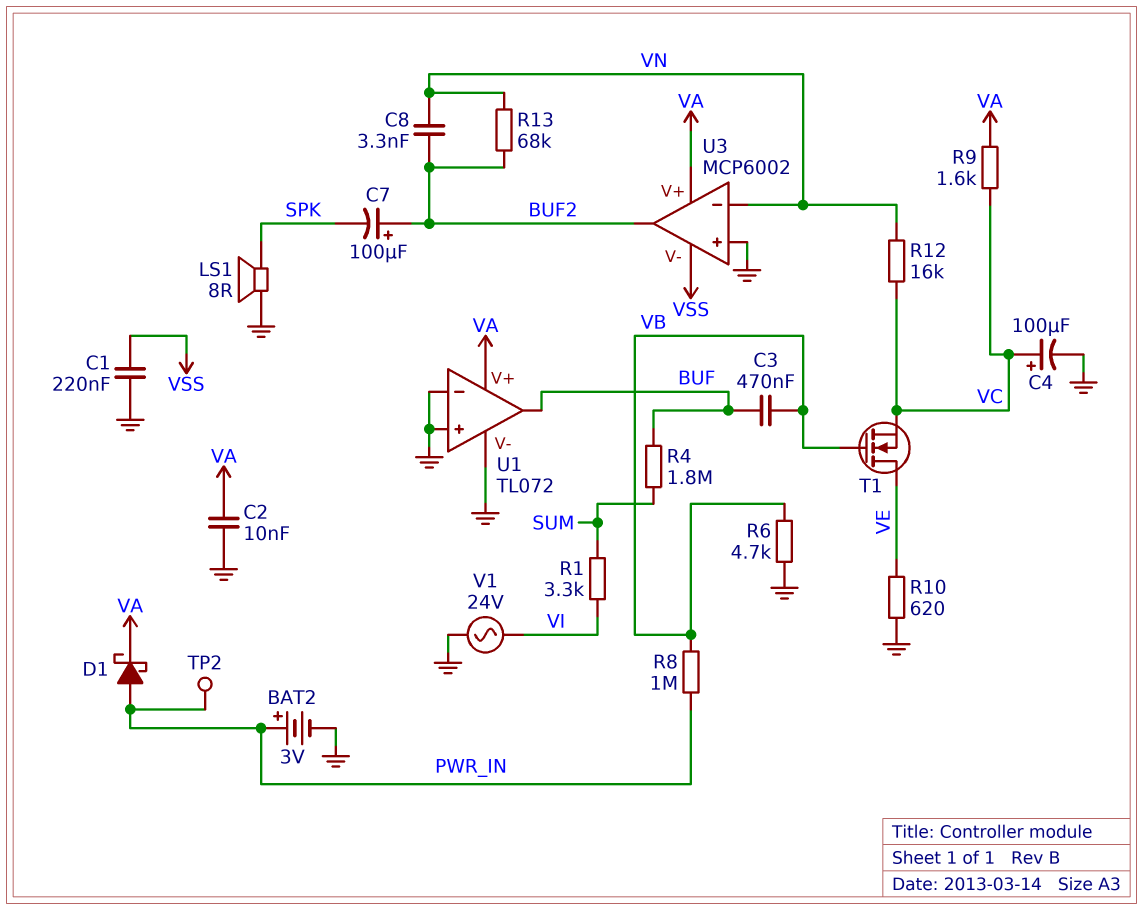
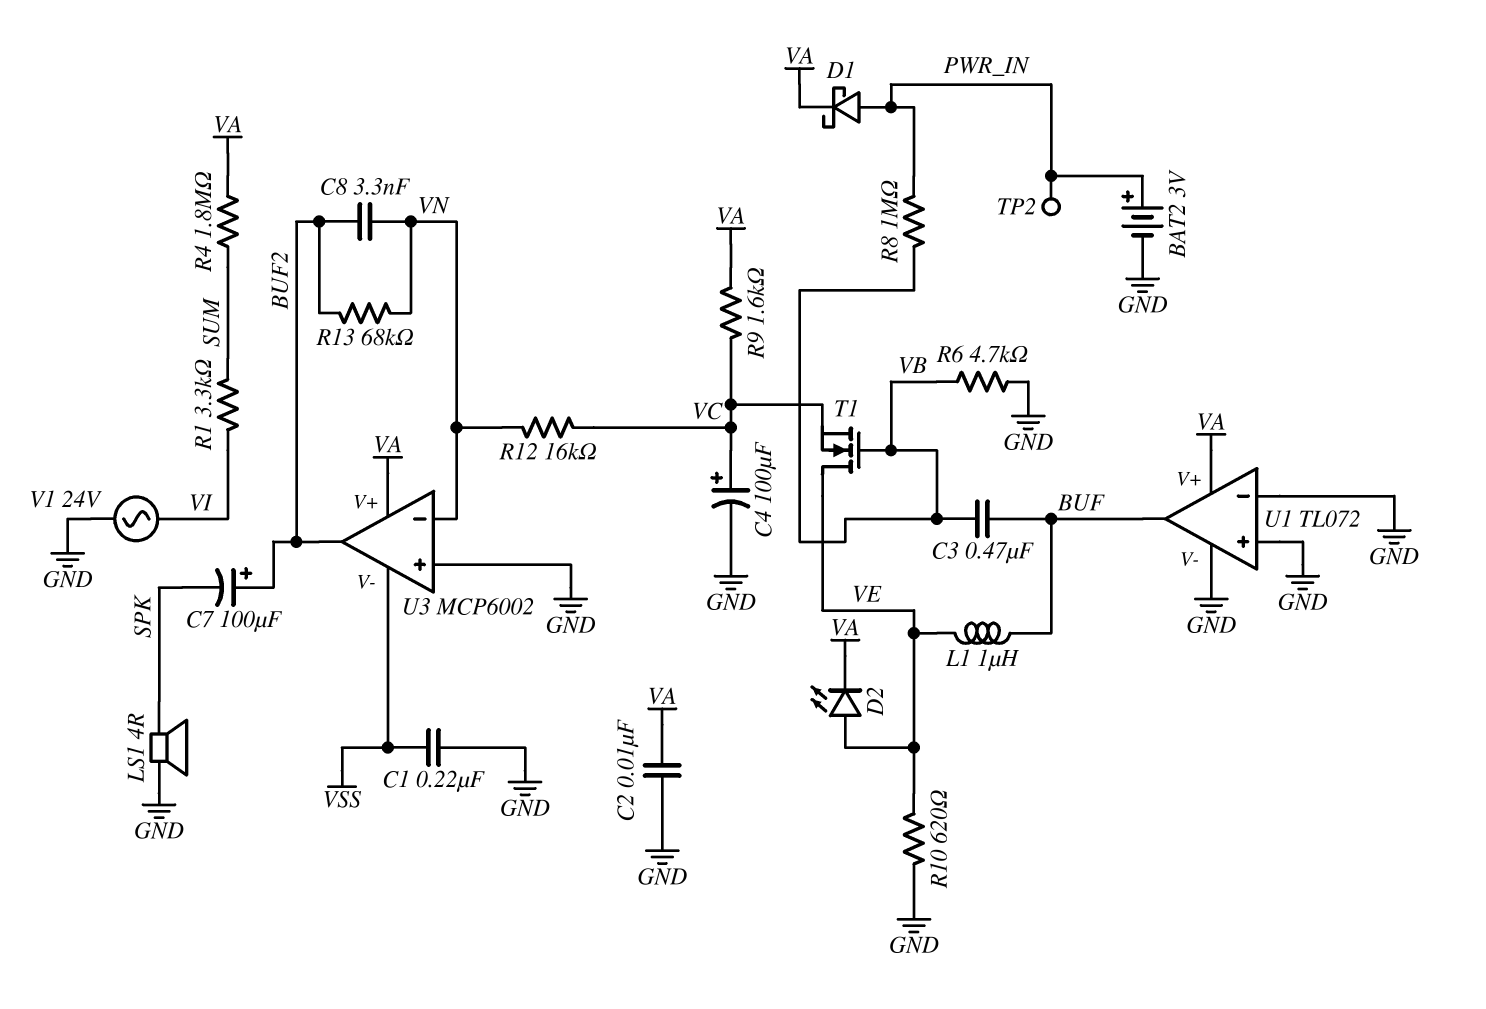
D2: none -> LED (A VE, K VA)
L1: none -> 1uH (BUF, VE)
LS1: speaker 8R (GND, SPK) -> speaker 4R (GND, SPK)
R4: 1.8M (BUF, SUM) -> 1.8M (SUM, VA)

